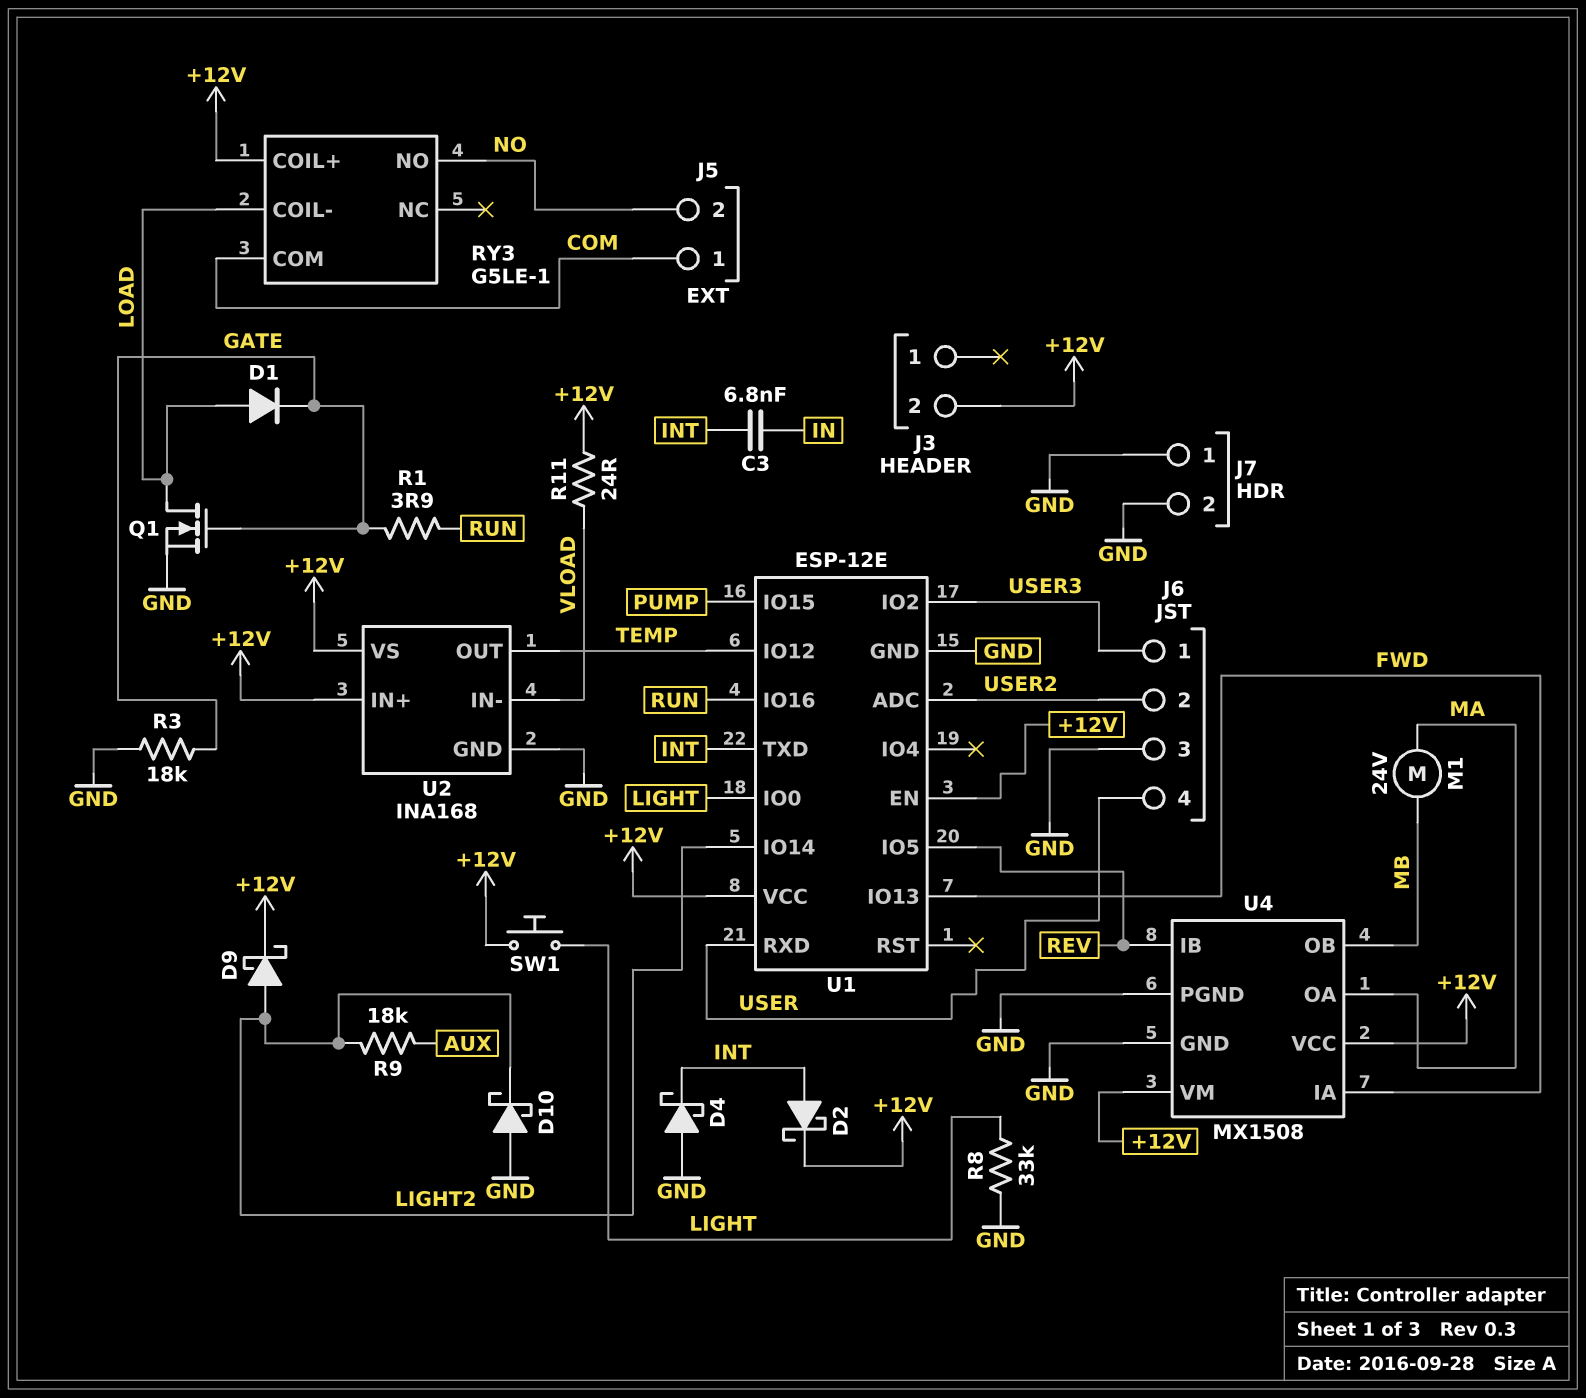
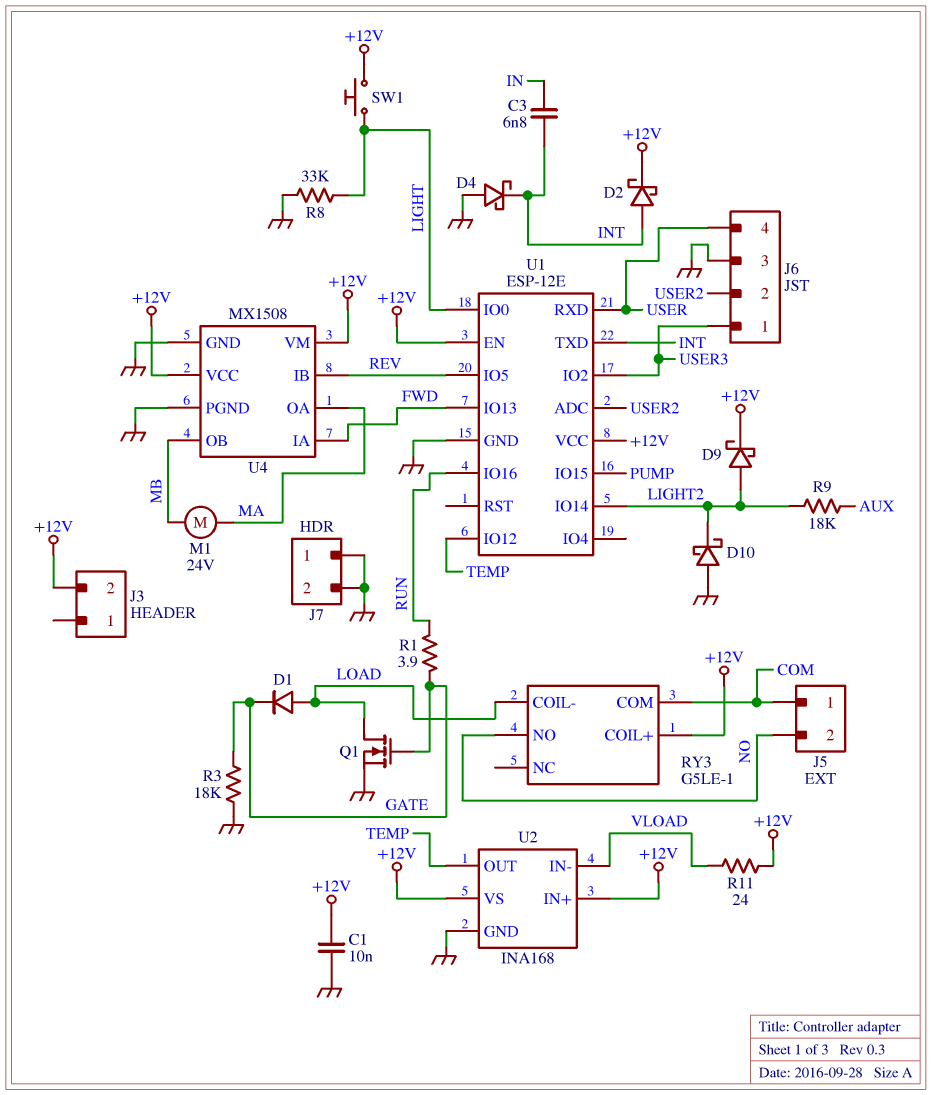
C1: none -> 10nF (+12V, GND)

